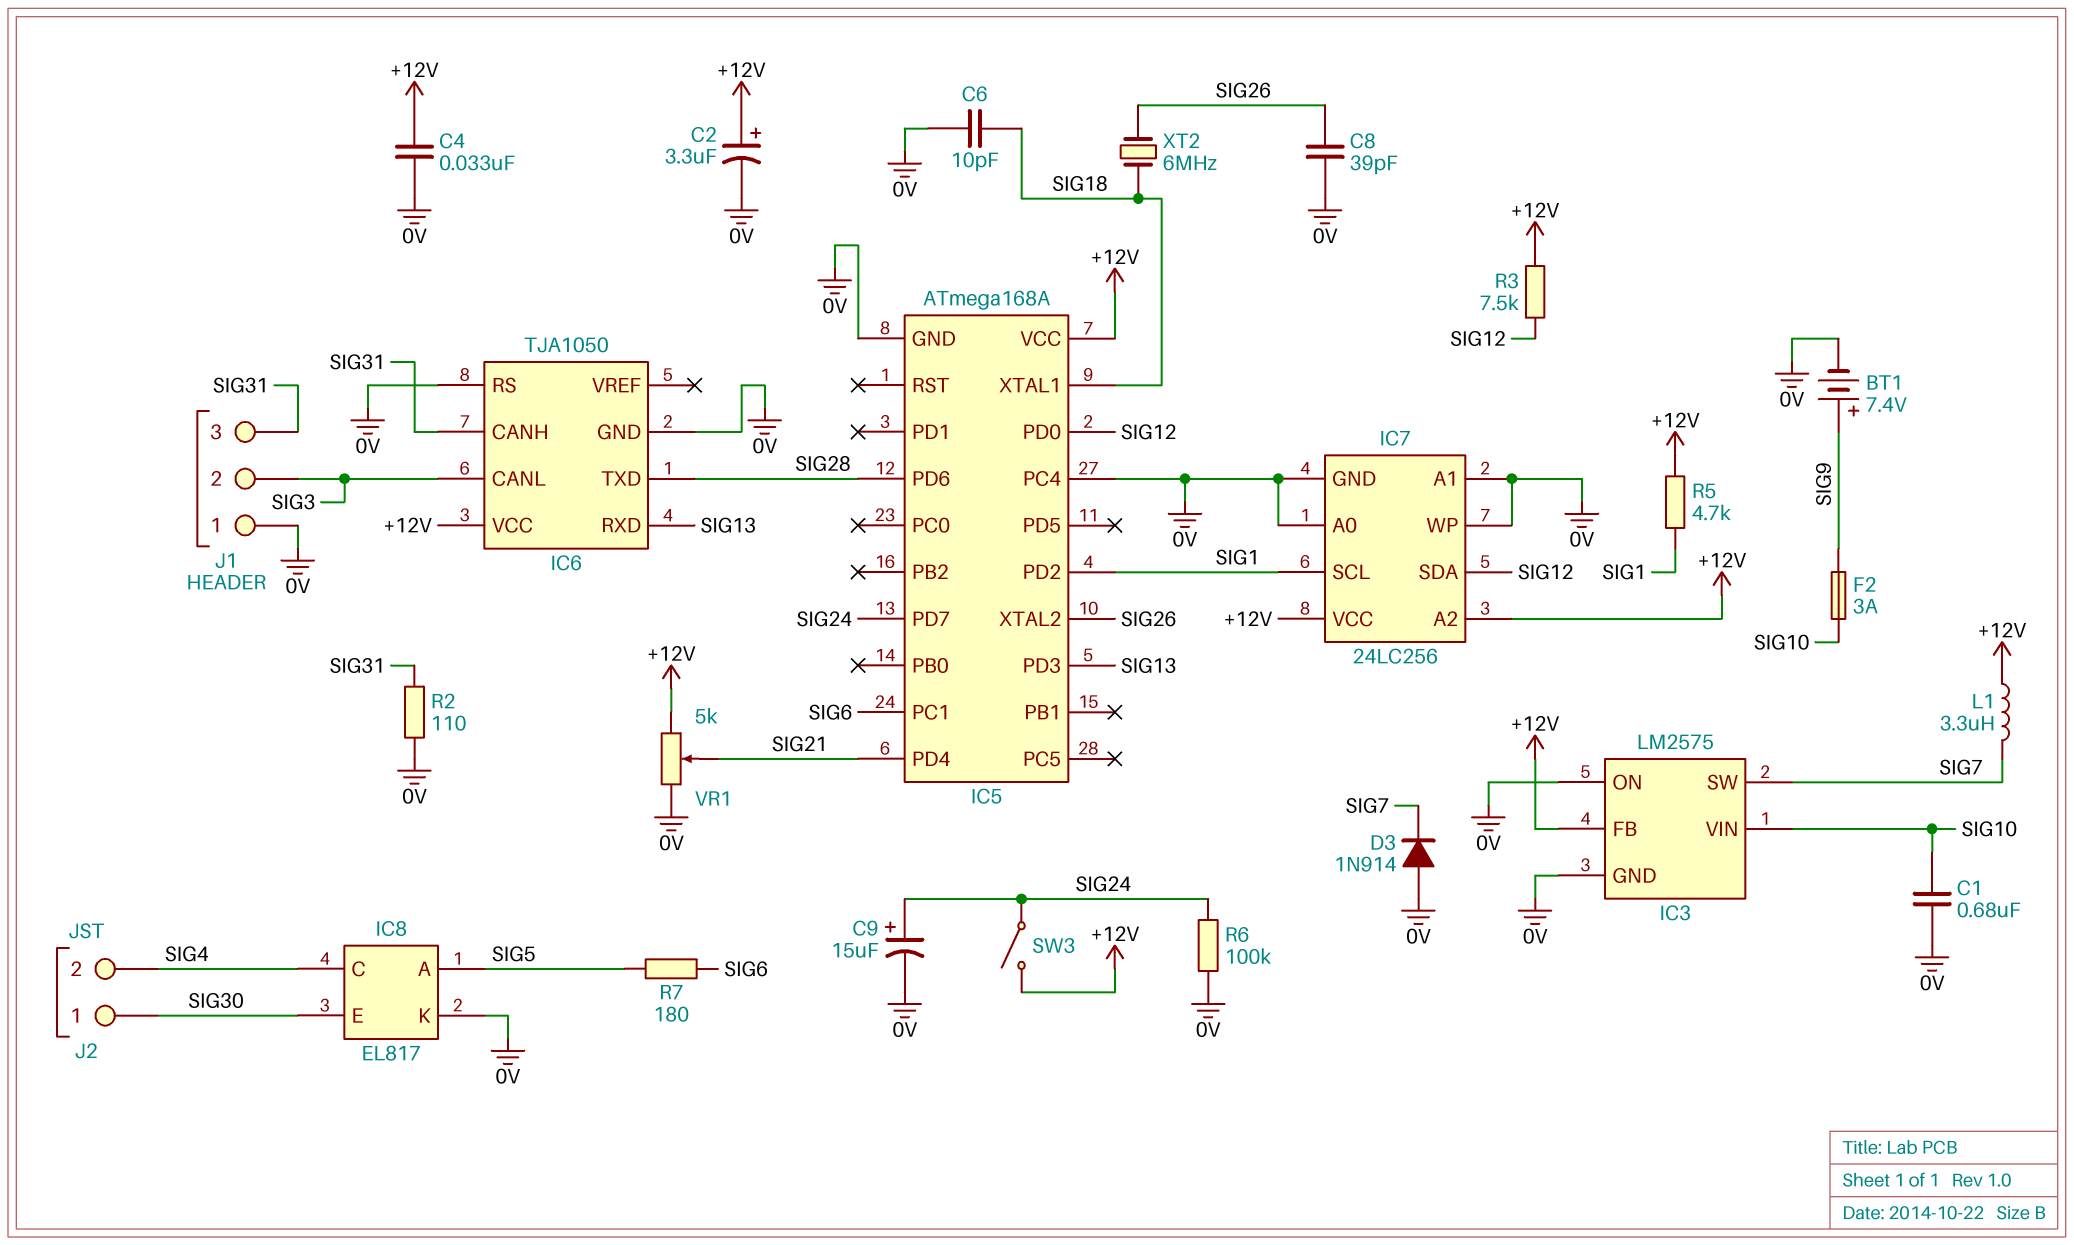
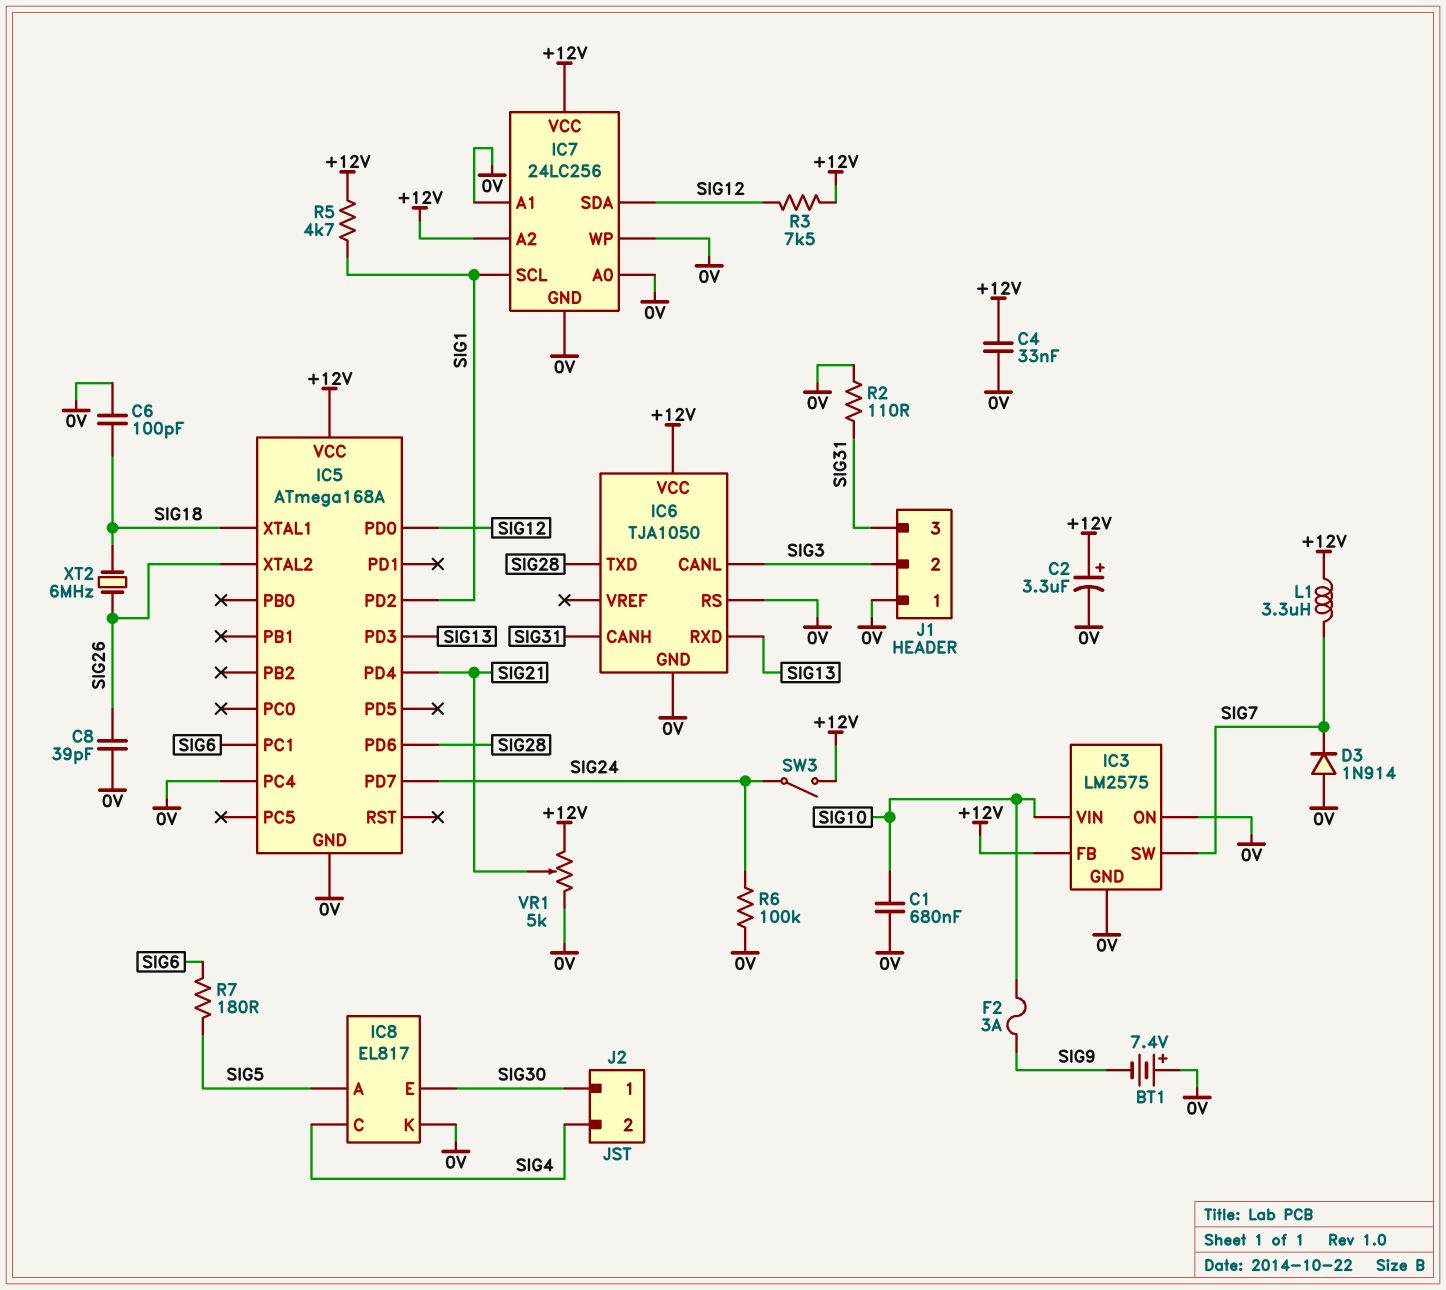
BT1: 7.4V (plus SIG9, minus 0V) -> 7.4V (plus 0V, minus SIG9)
C6: 10pF (0V, SIG18) -> 100pF (0V, SIG18)
C9: 15uF (plus SIG24, minus 0V) -> none

